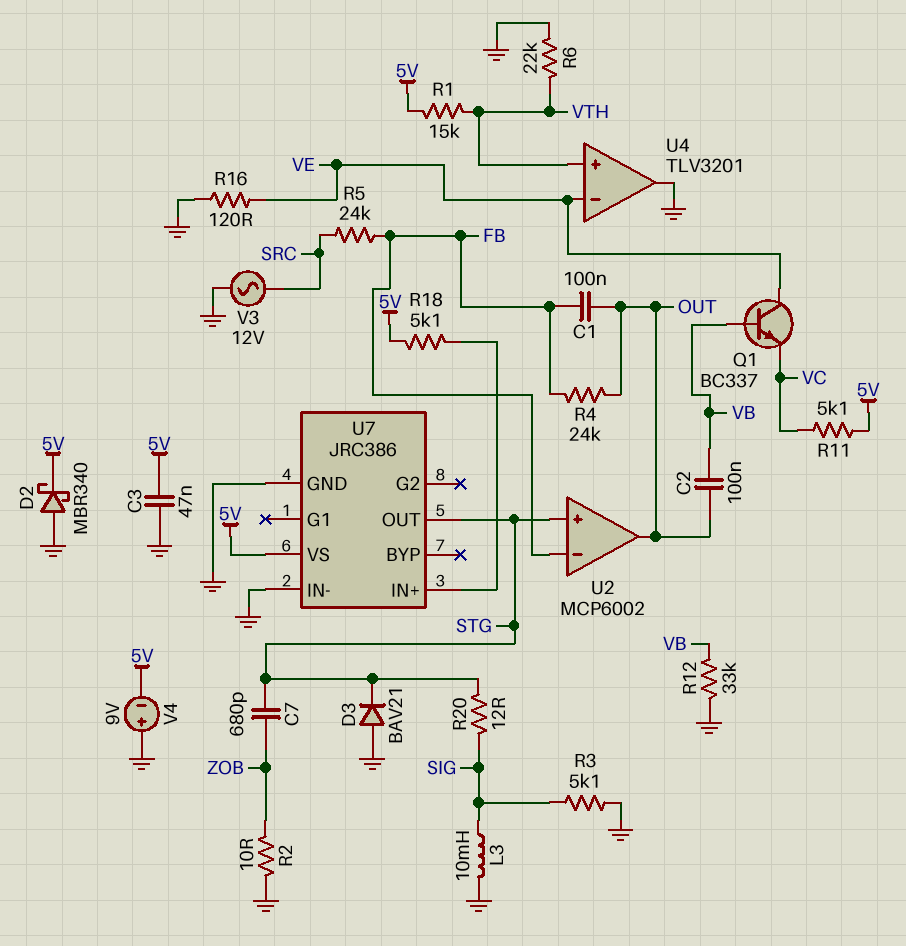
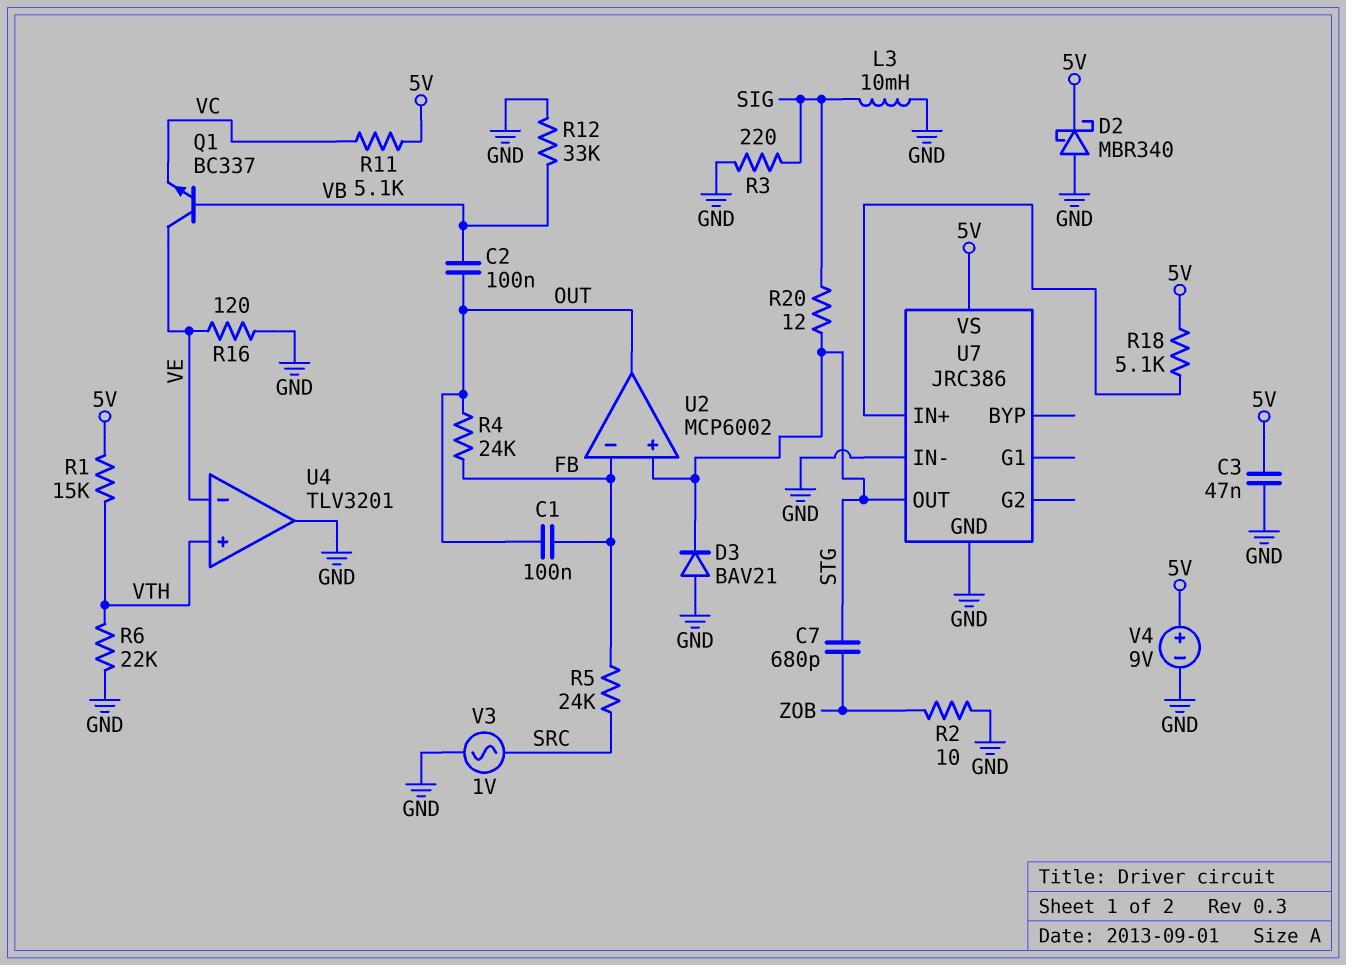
R3: 5.1k (GND, SIG) -> 220 (GND, SIG)
V3: AC 12V (GND, SRC) -> AC 1V (GND, SRC)
V4: 9V (plus GND, minus 5V) -> 9V (plus 5V, minus GND)

